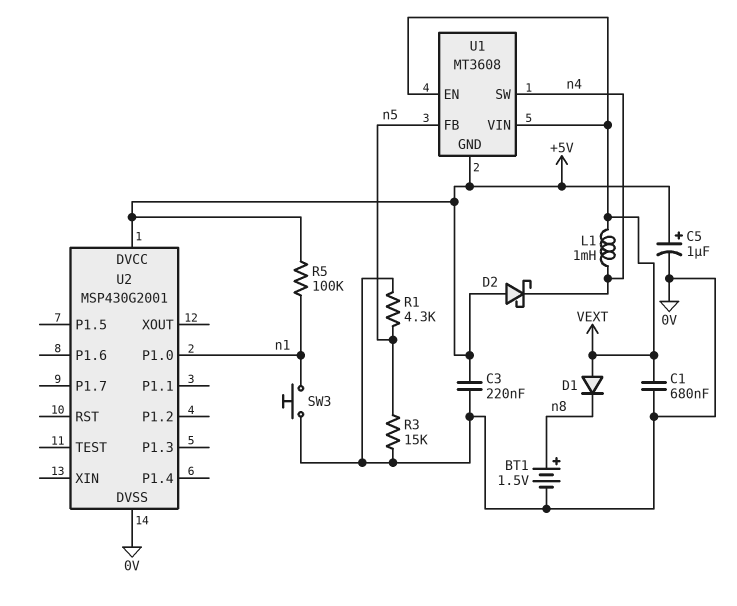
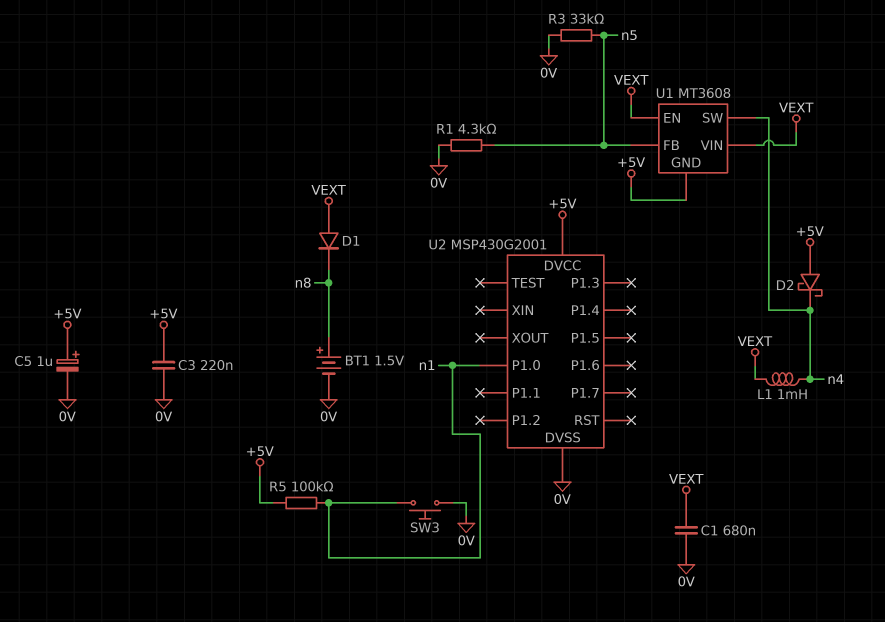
R3: 15k (0V, n5) -> 33k (0V, n5)

